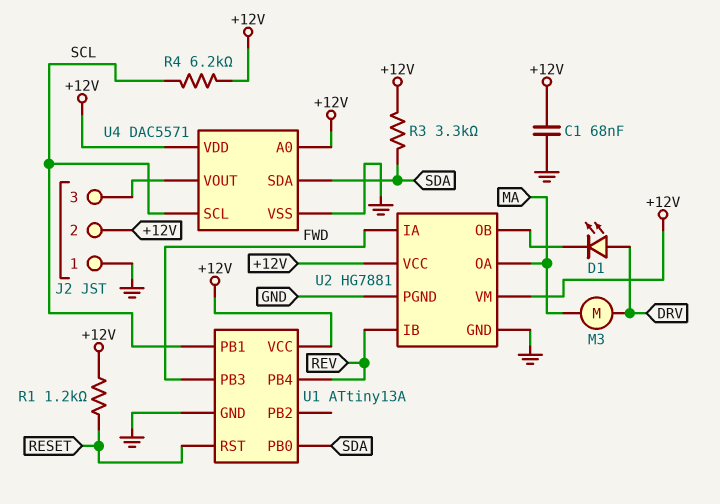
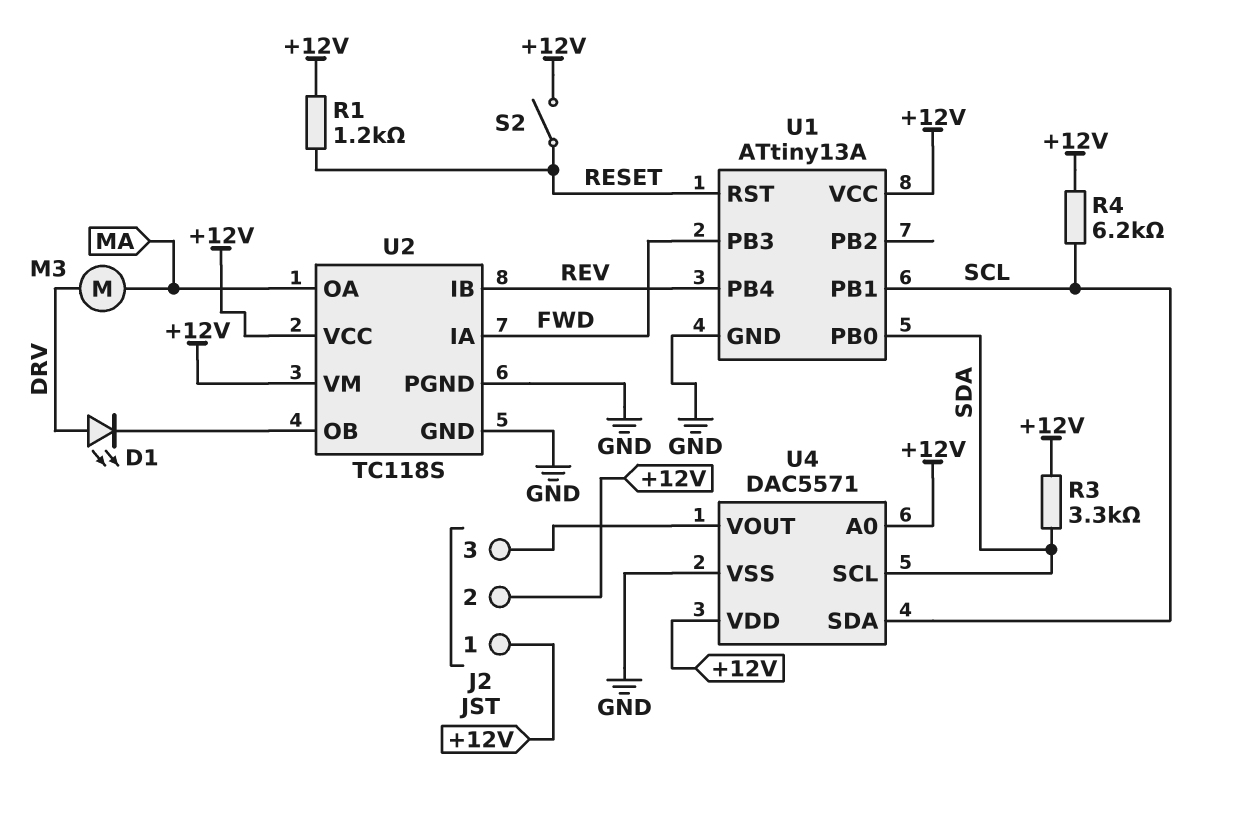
C1: 68nF (+12V, GND) -> none
J2 pin 1: GND -> +12V
S2: none -> switch (+12V, RESET)
U2: HG7881 -> TC118S
U4 pin SCL: SCL -> SDA
U4 pin SDA: SDA -> SCL

